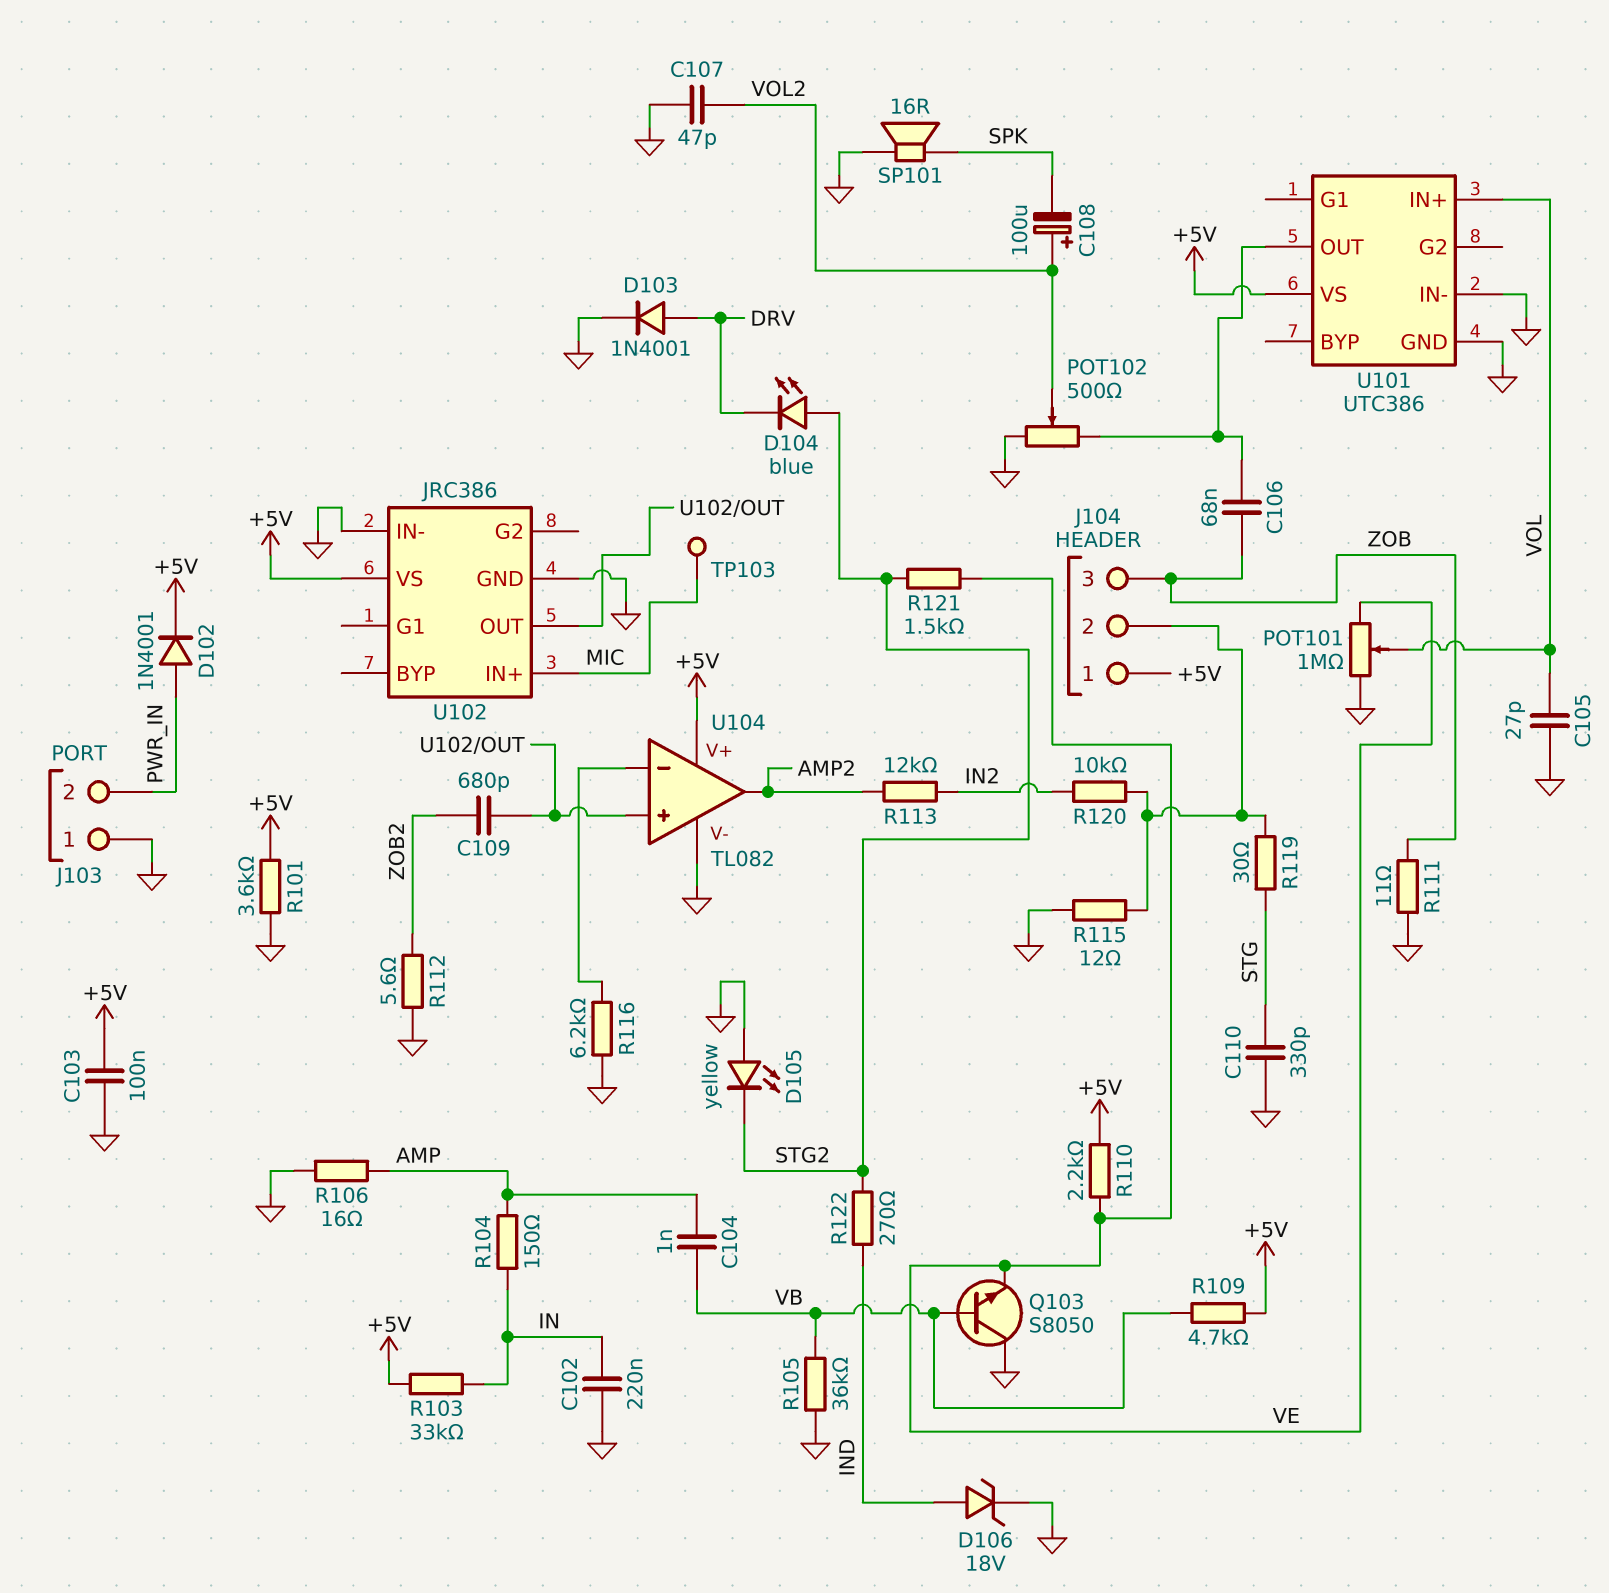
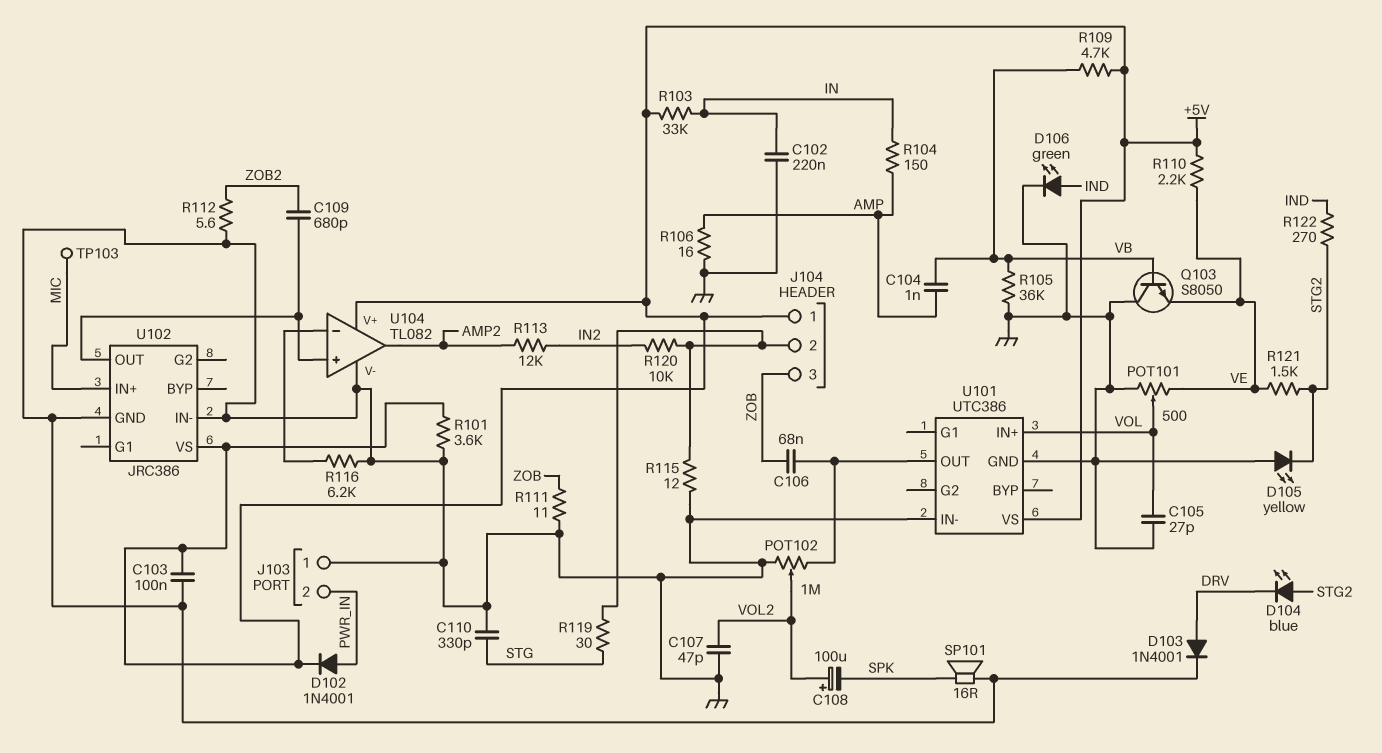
D106: zener 18V (A IND, K GND) -> LED green (A IND, K GND)
POT101: 1M (GND, VE, wiper VOL) -> 500 (GND, VE, wiper VOL)
POT102: 500 (GND, U101/OUT, wiper VOL2) -> 1M (GND, U101/OUT, wiper VOL2)

